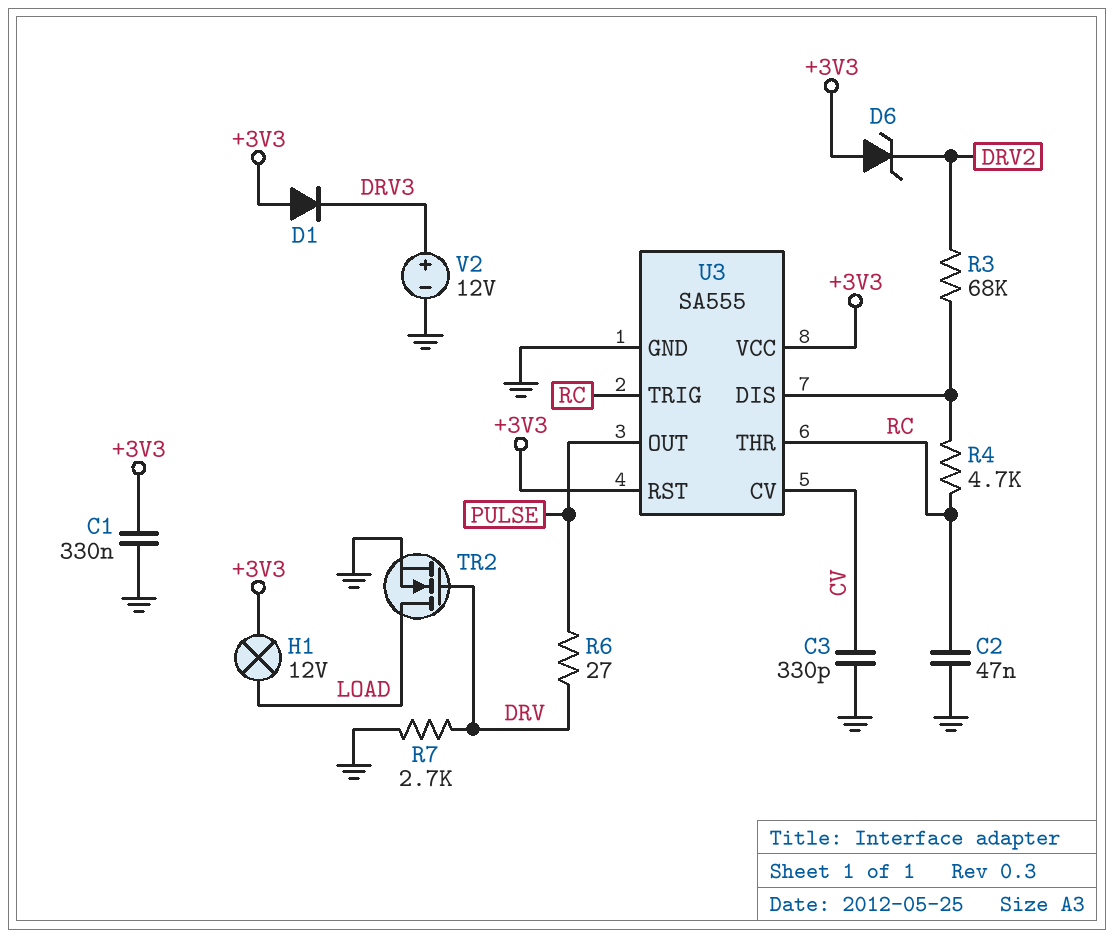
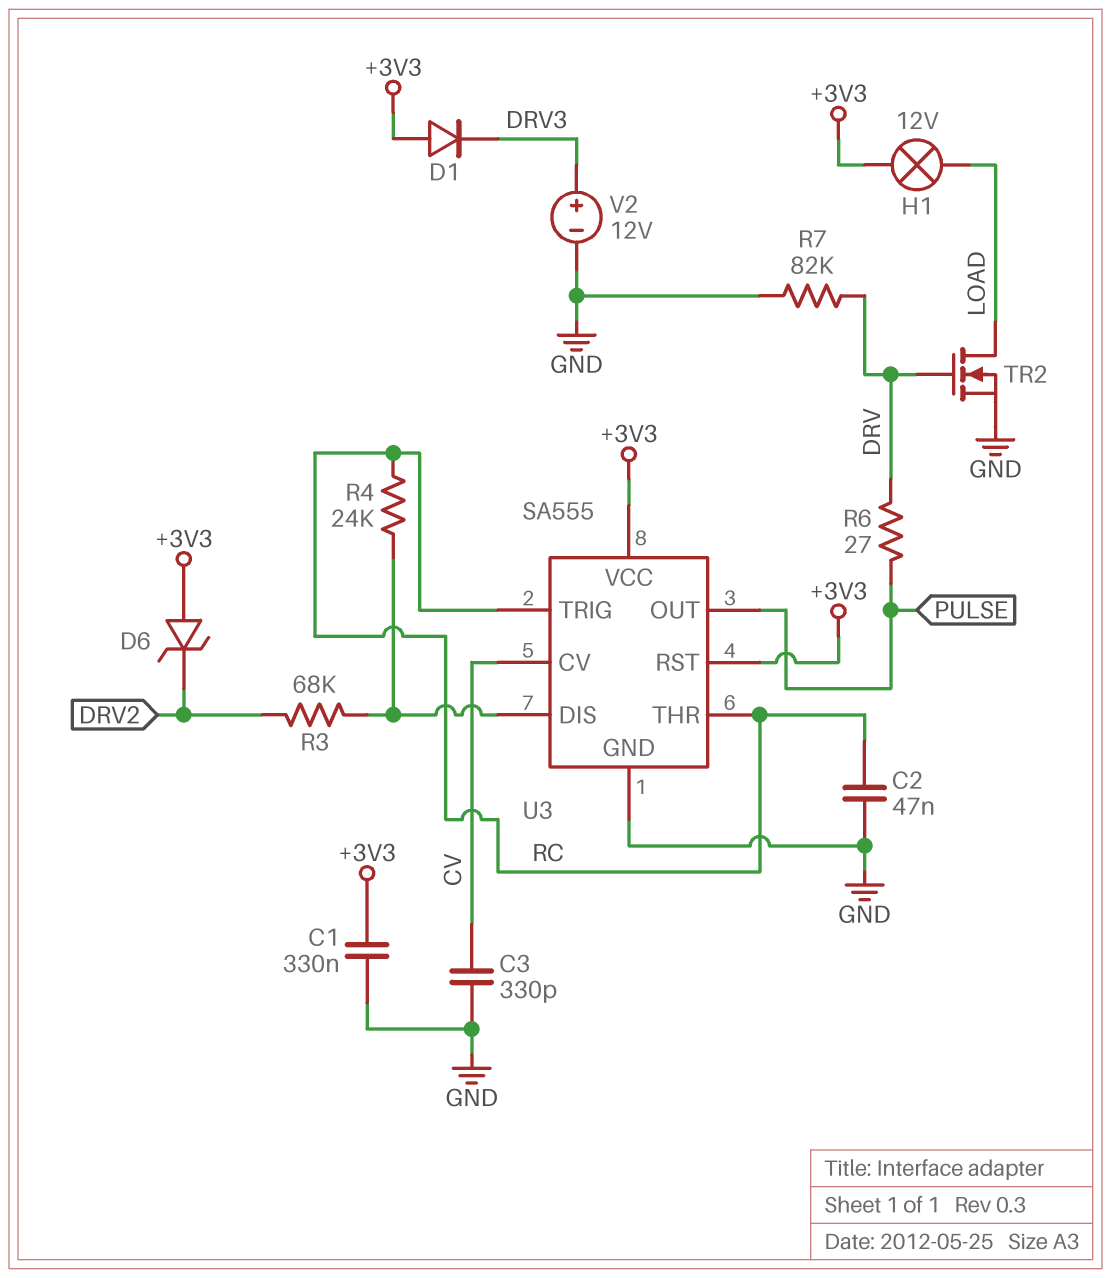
R4: 4.7k (RC, U3/DIS) -> 24k (RC, U3/DIS)
R7: 2.7k (DRV, GND) -> 82k (DRV, GND)

